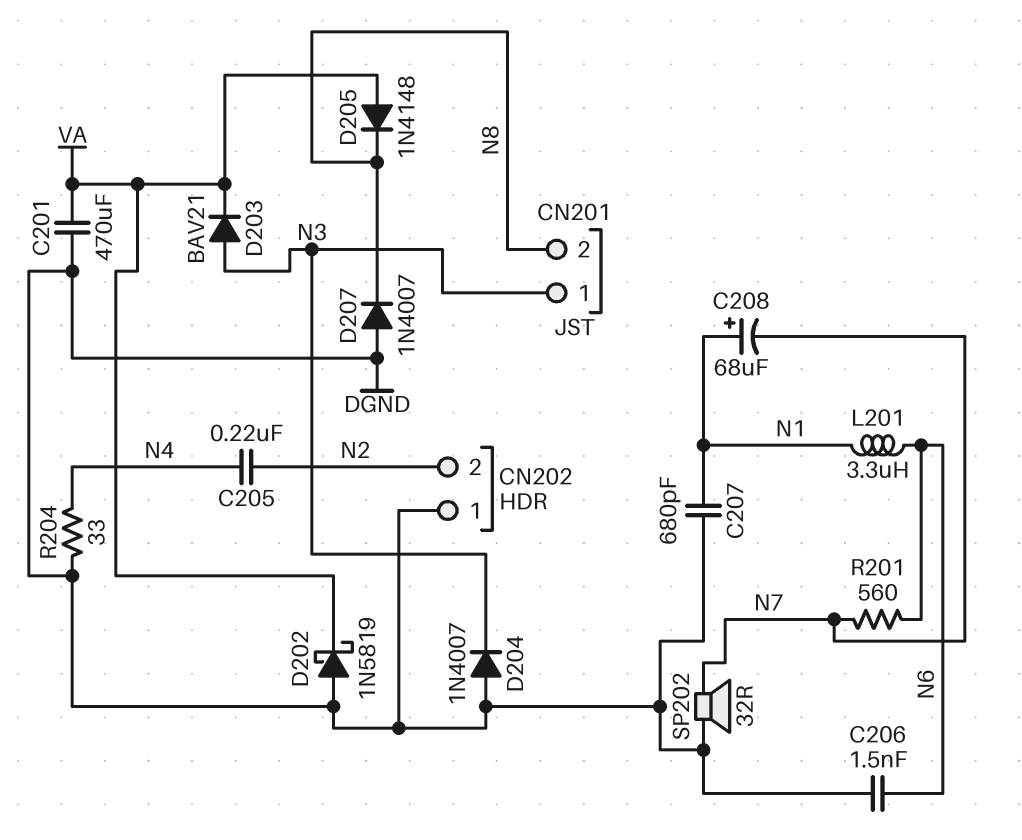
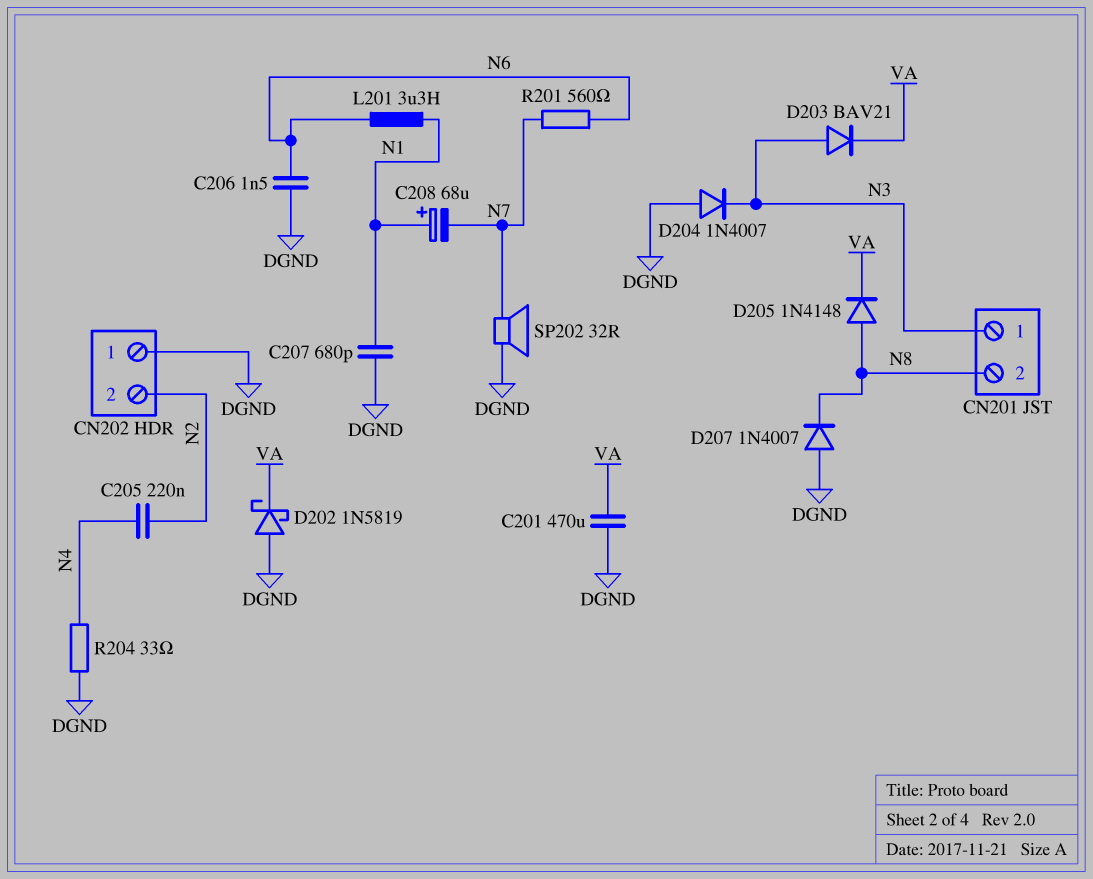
D205: diode 1N4148 (A VA, K N8) -> diode 1N4148 (A N8, K VA)

